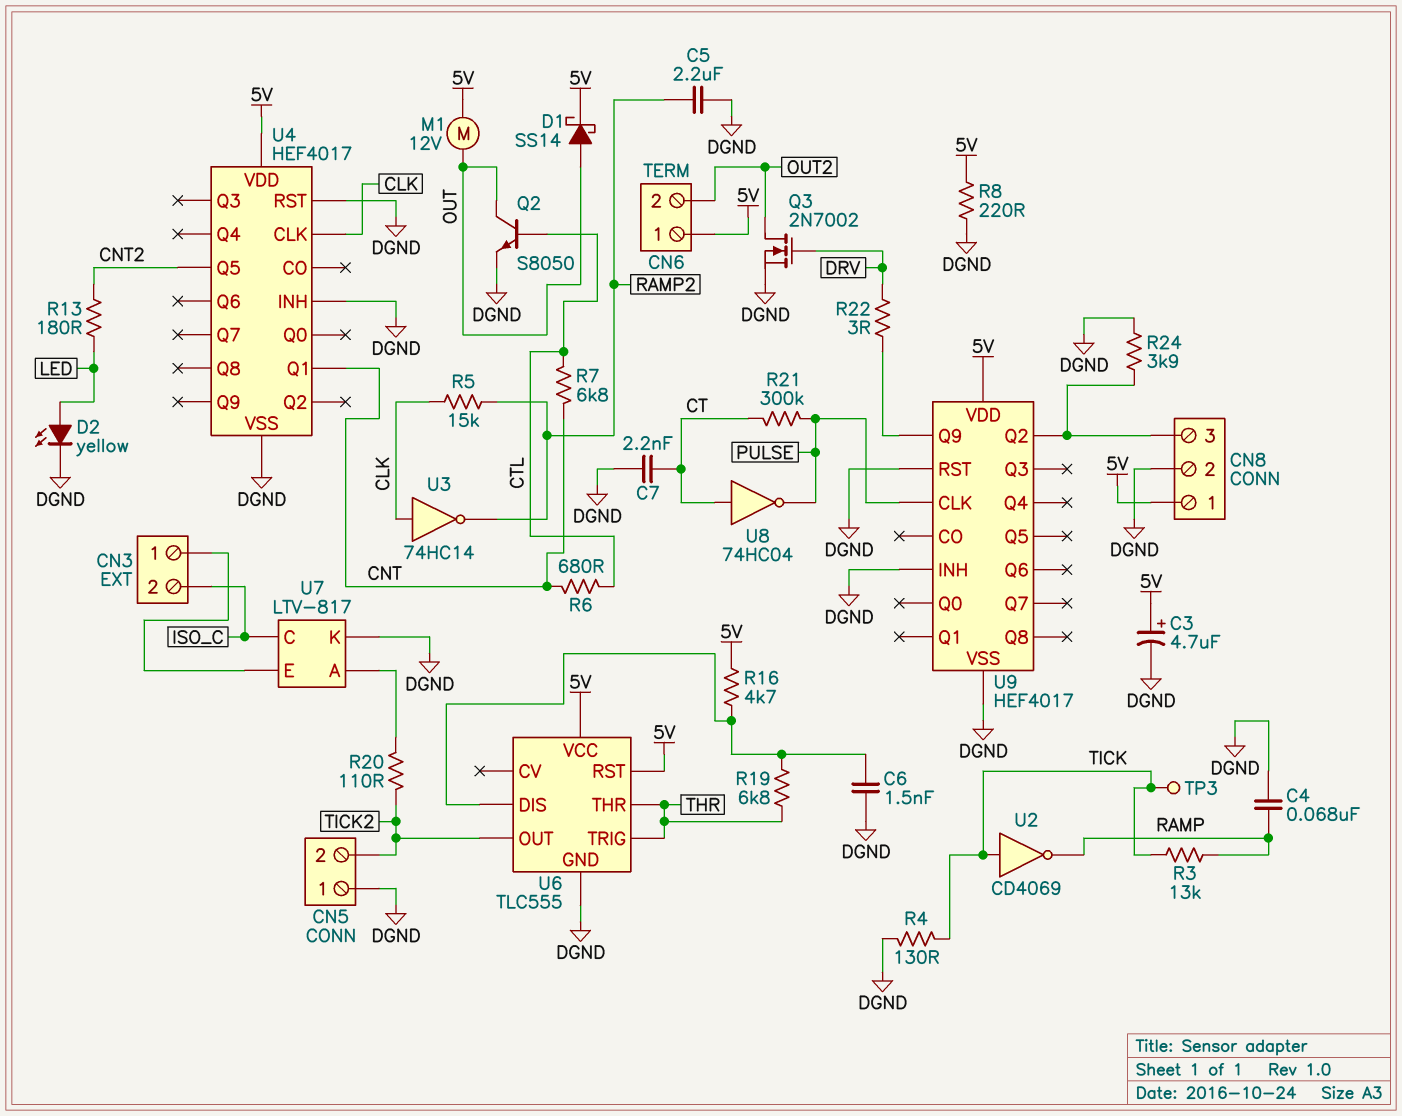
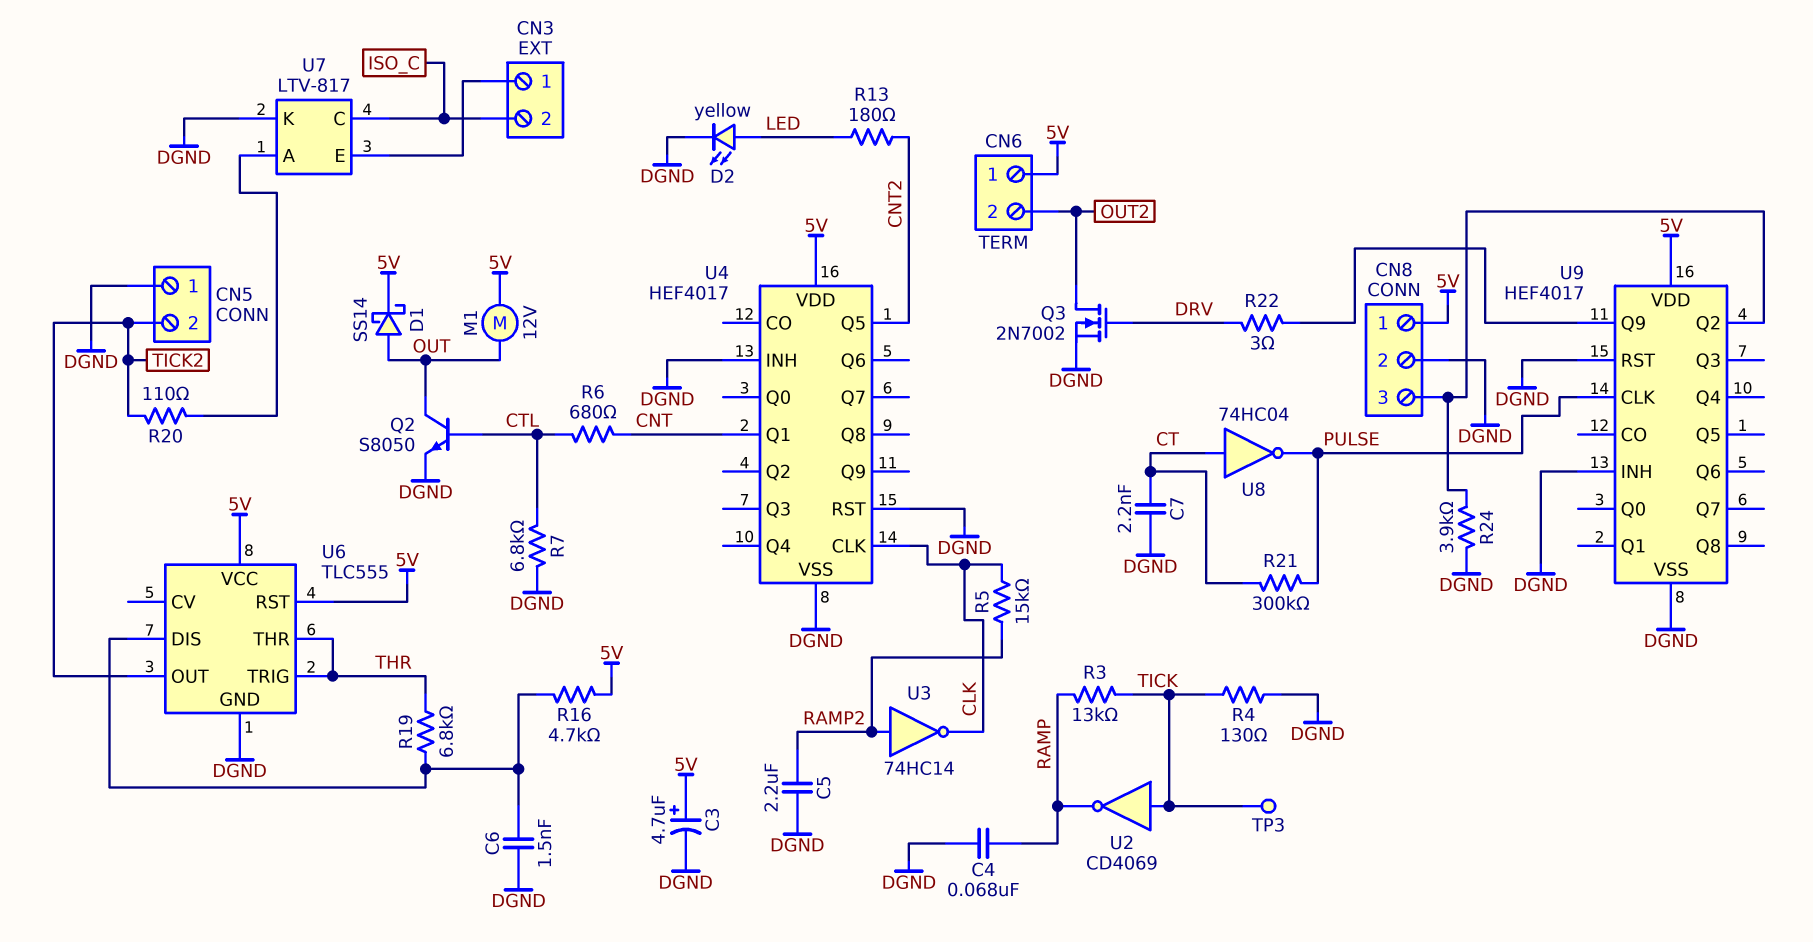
R7: 6.8k (CNT, CTL) -> 6.8k (CTL, DGND)
R8: 220 (5V, DGND) -> none
U3: NOT 74HC14 (in CLK, out RAMP2) -> NOT 74HC14 (in RAMP2, out CLK)

